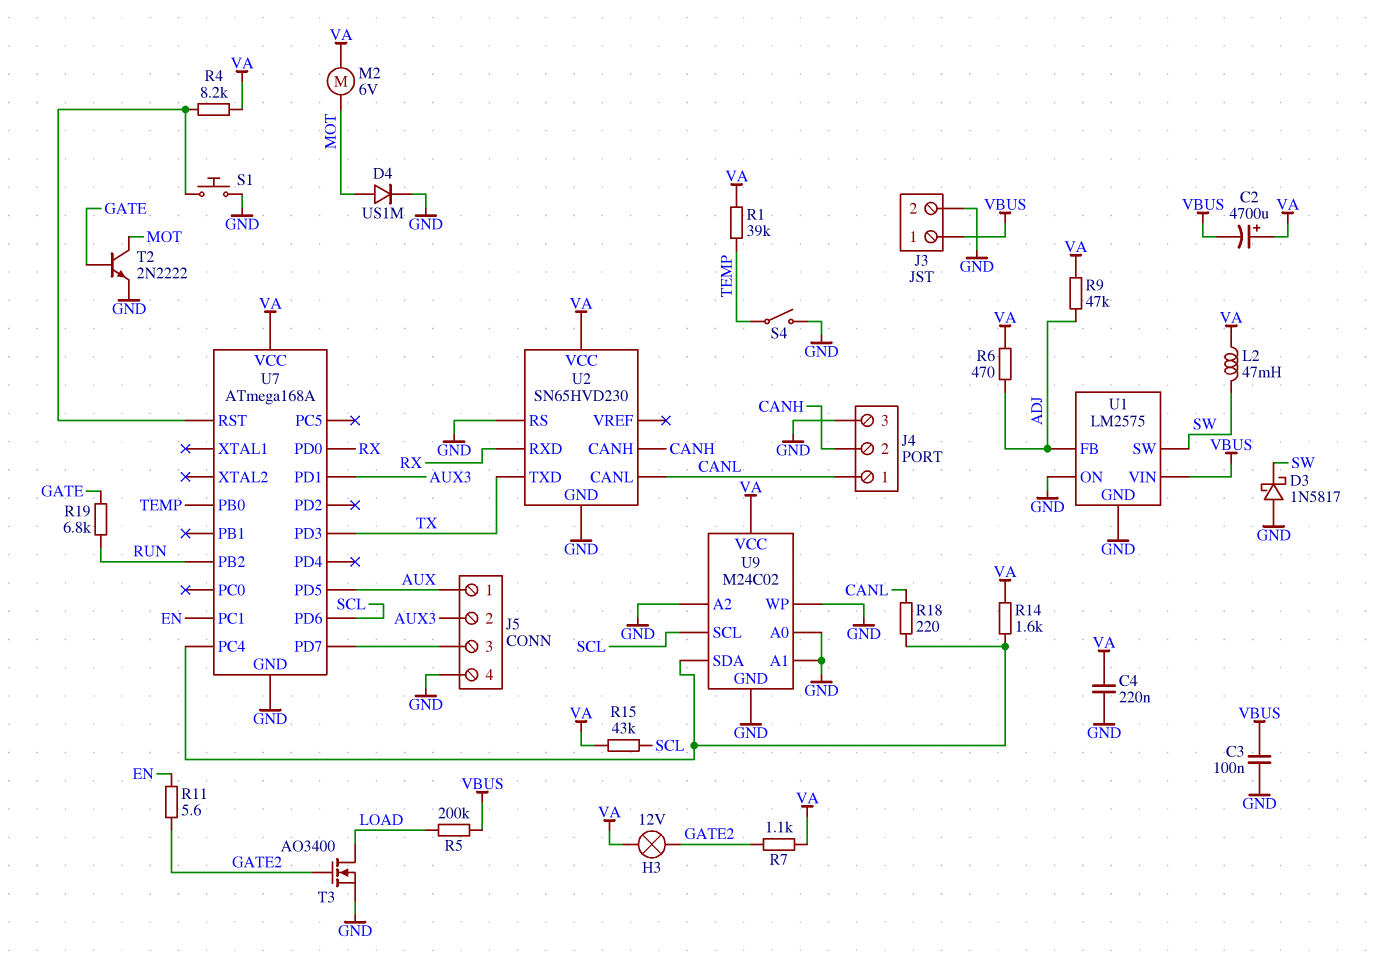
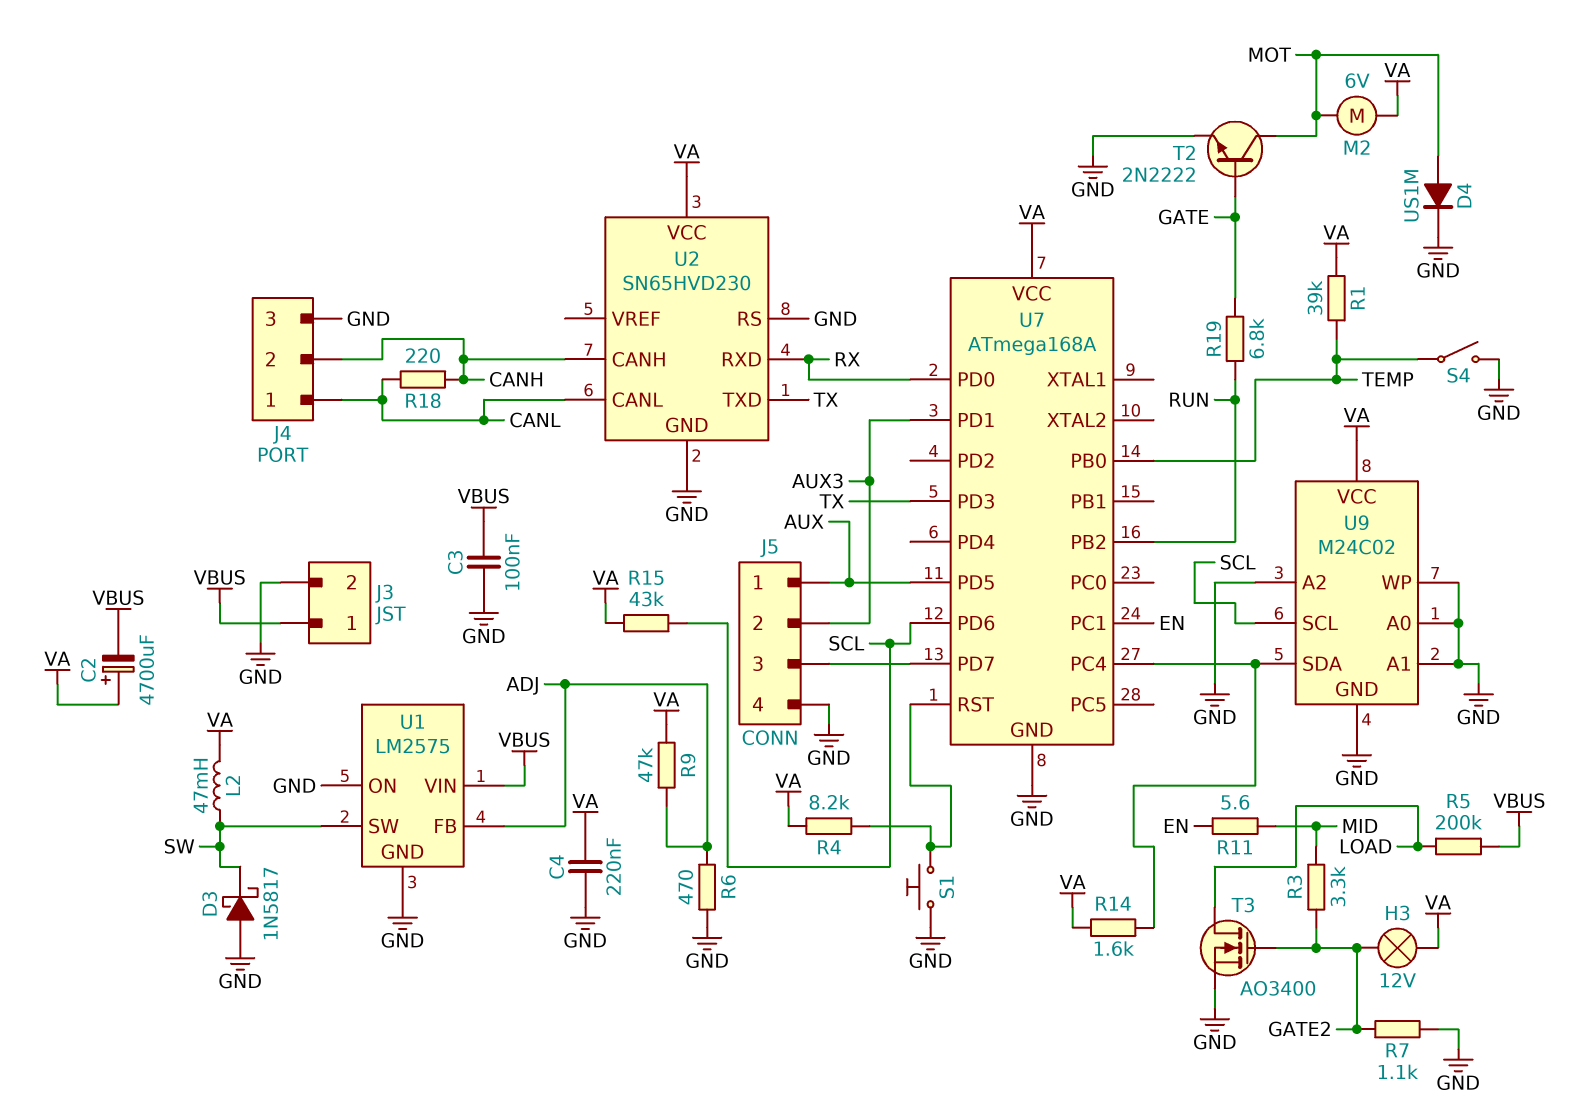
R3: none -> 3.3k (GATE2, MID)
R6: 470 (ADJ, VA) -> 470 (ADJ, GND)
R7: 1.1k (GATE2, VA) -> 1.1k (GATE2, GND)
R11: 5.6 (EN, GATE2) -> 5.6 (EN, MID)
R18: 220 (CANL, U7/PC4) -> 220 (CANH, CANL)

